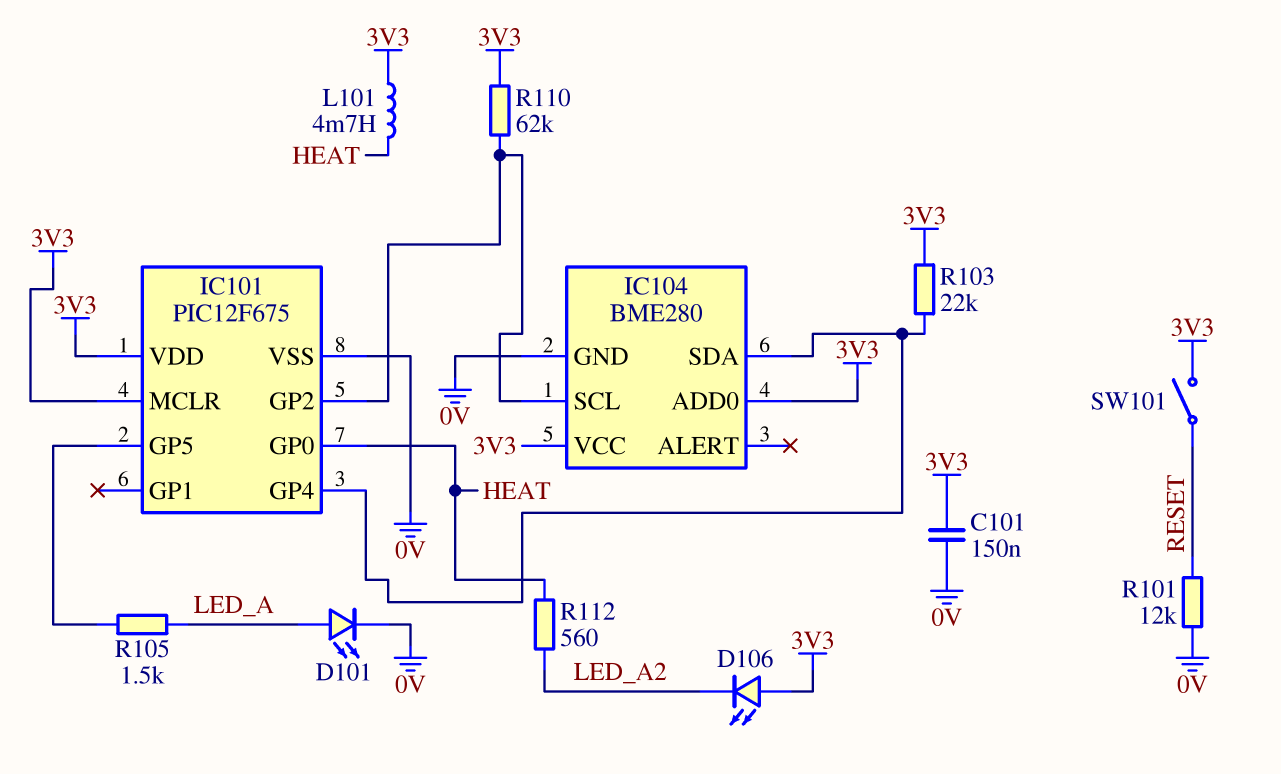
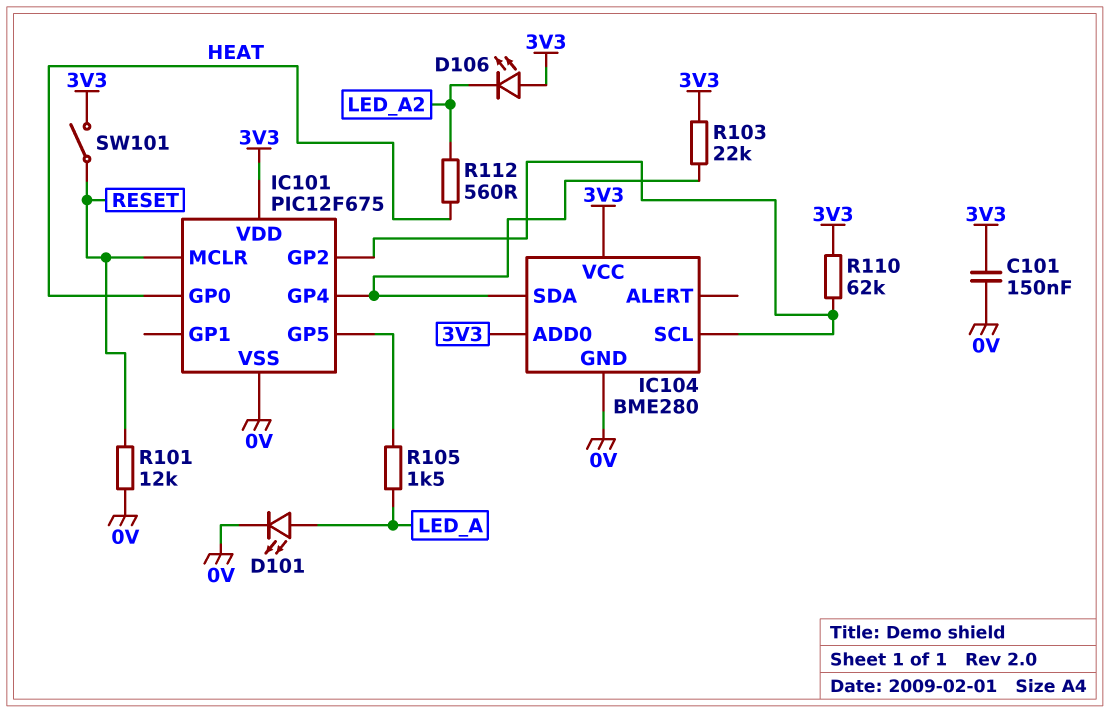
IC101 pin MCLR: 3V3 -> RESET
L101: 4.7mH (3V3, HEAT) -> none

